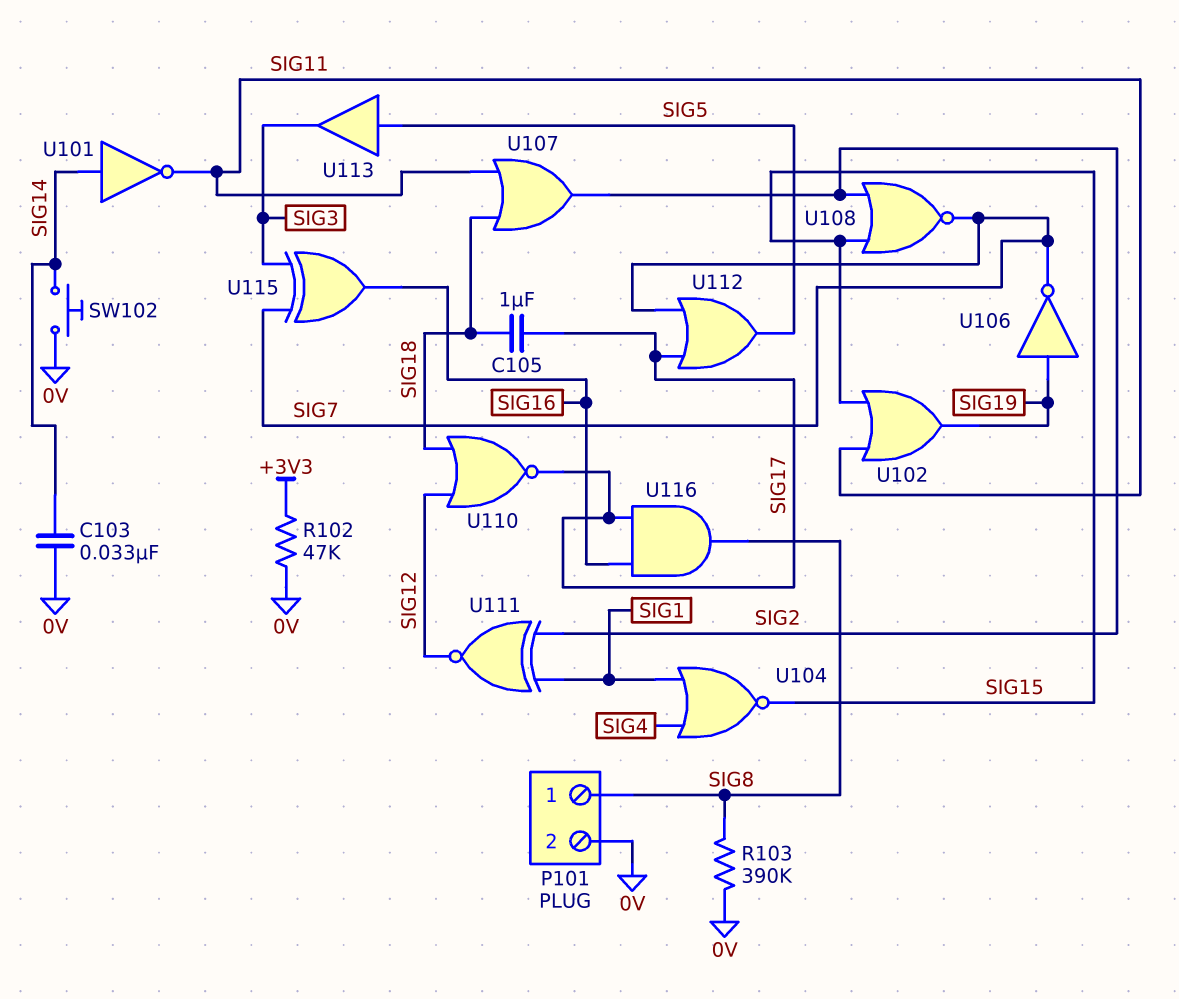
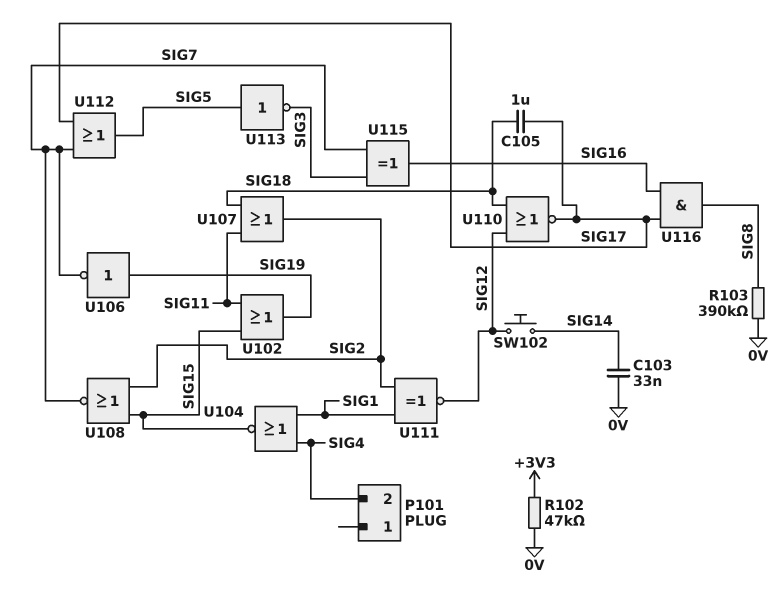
P101 pin 1: SIG8 -> none
P101 pin 2: 0V -> SIG4
SW102: button (0V, SIG14) -> button (SIG12, SIG14)
U101: NOT (in SIG14, out SIG11) -> none
U113: buffer (in SIG5, out SIG3) -> NOT (in SIG5, out SIG3)

